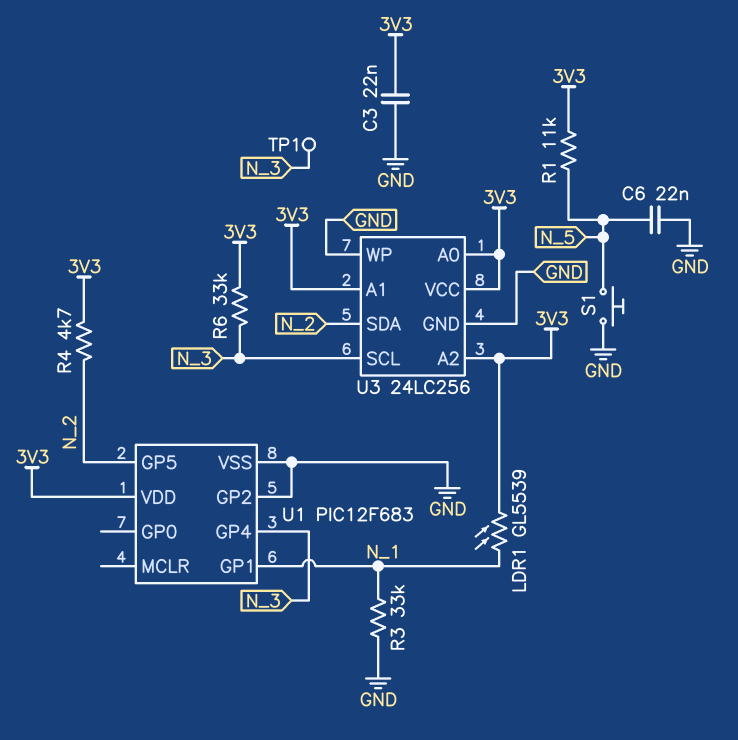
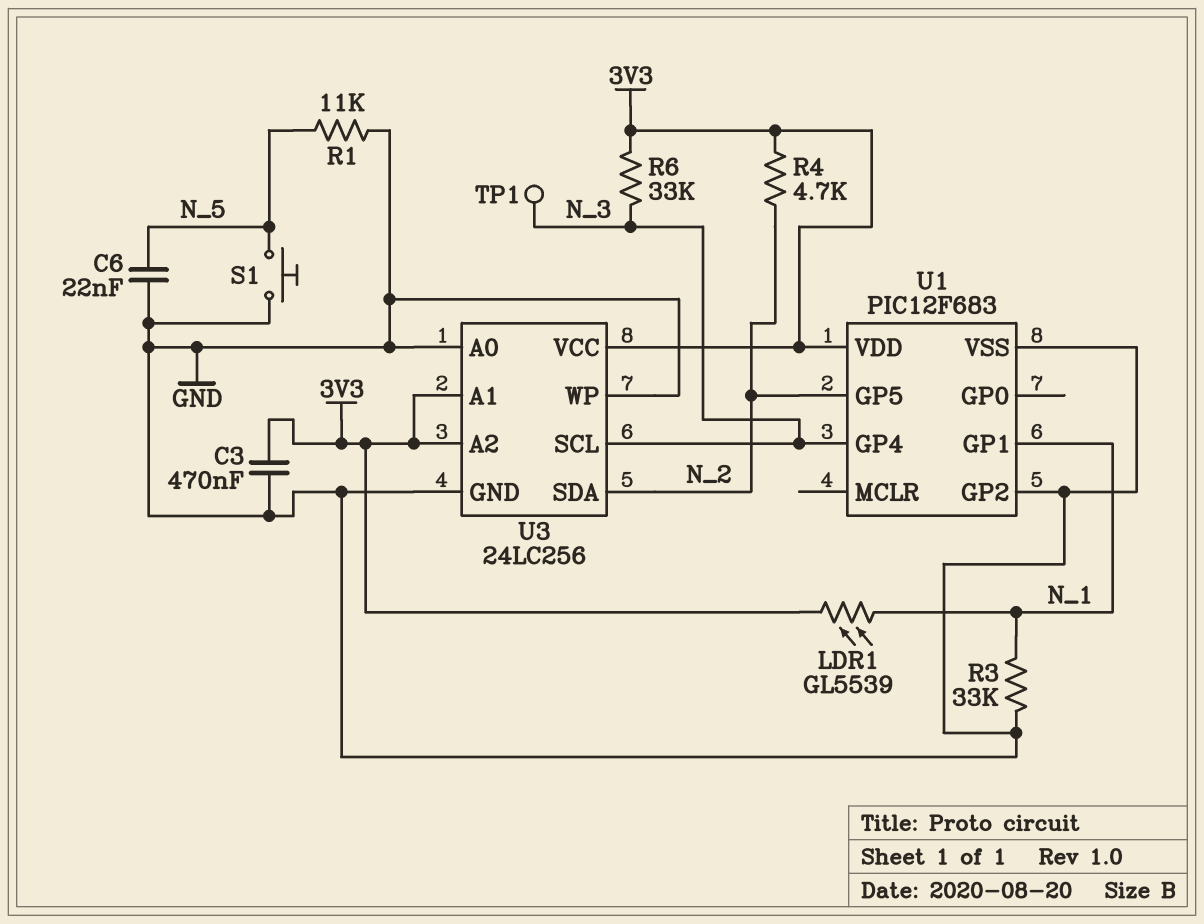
C3: 22nF (3V3, GND) -> 470nF (3V3, GND)
R1: 11k (3V3, N_5) -> 11k (GND, N_5)
U3 pin A0: 3V3 -> GND

